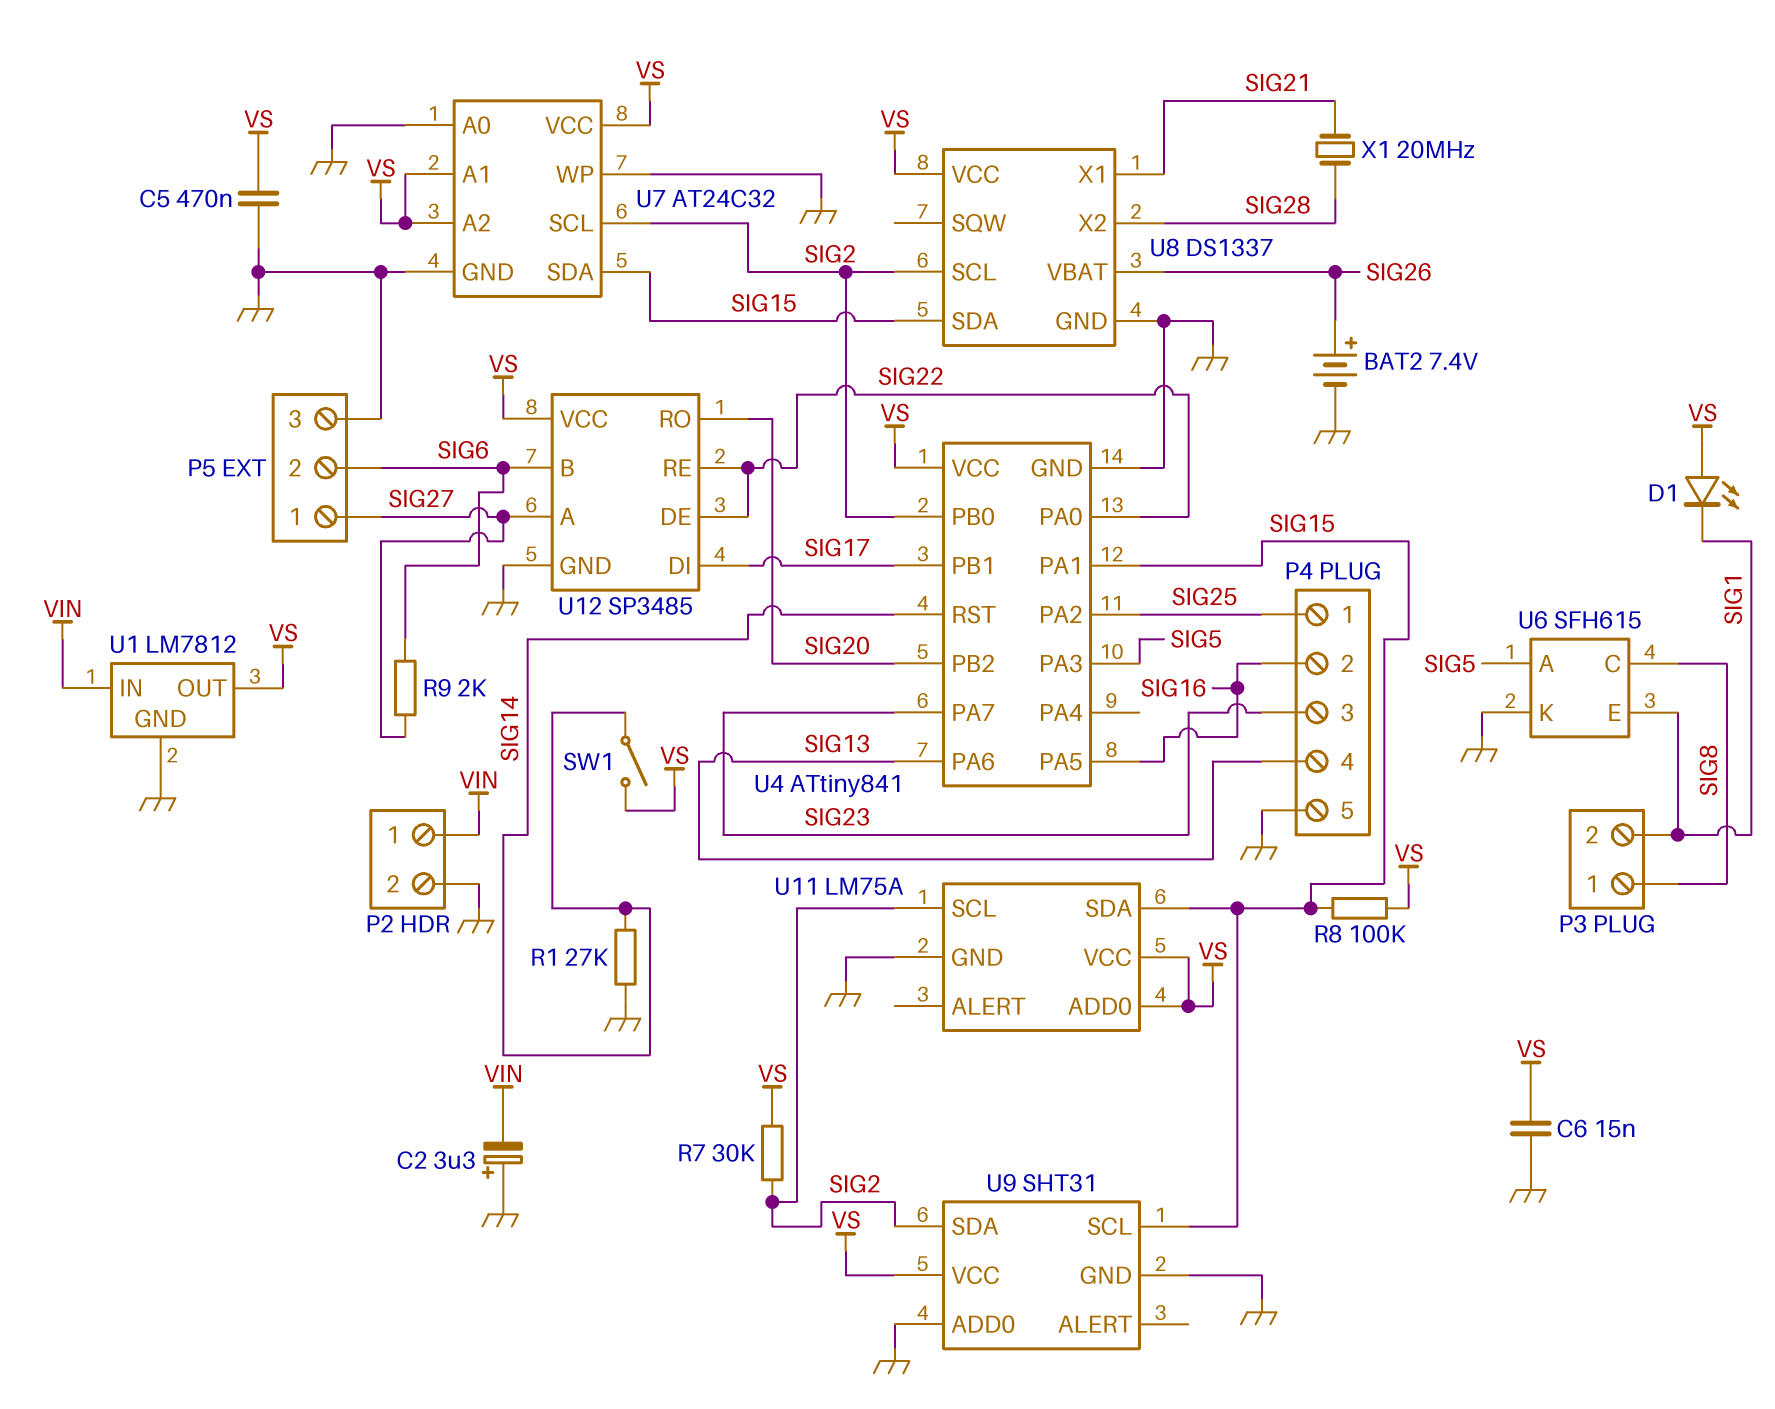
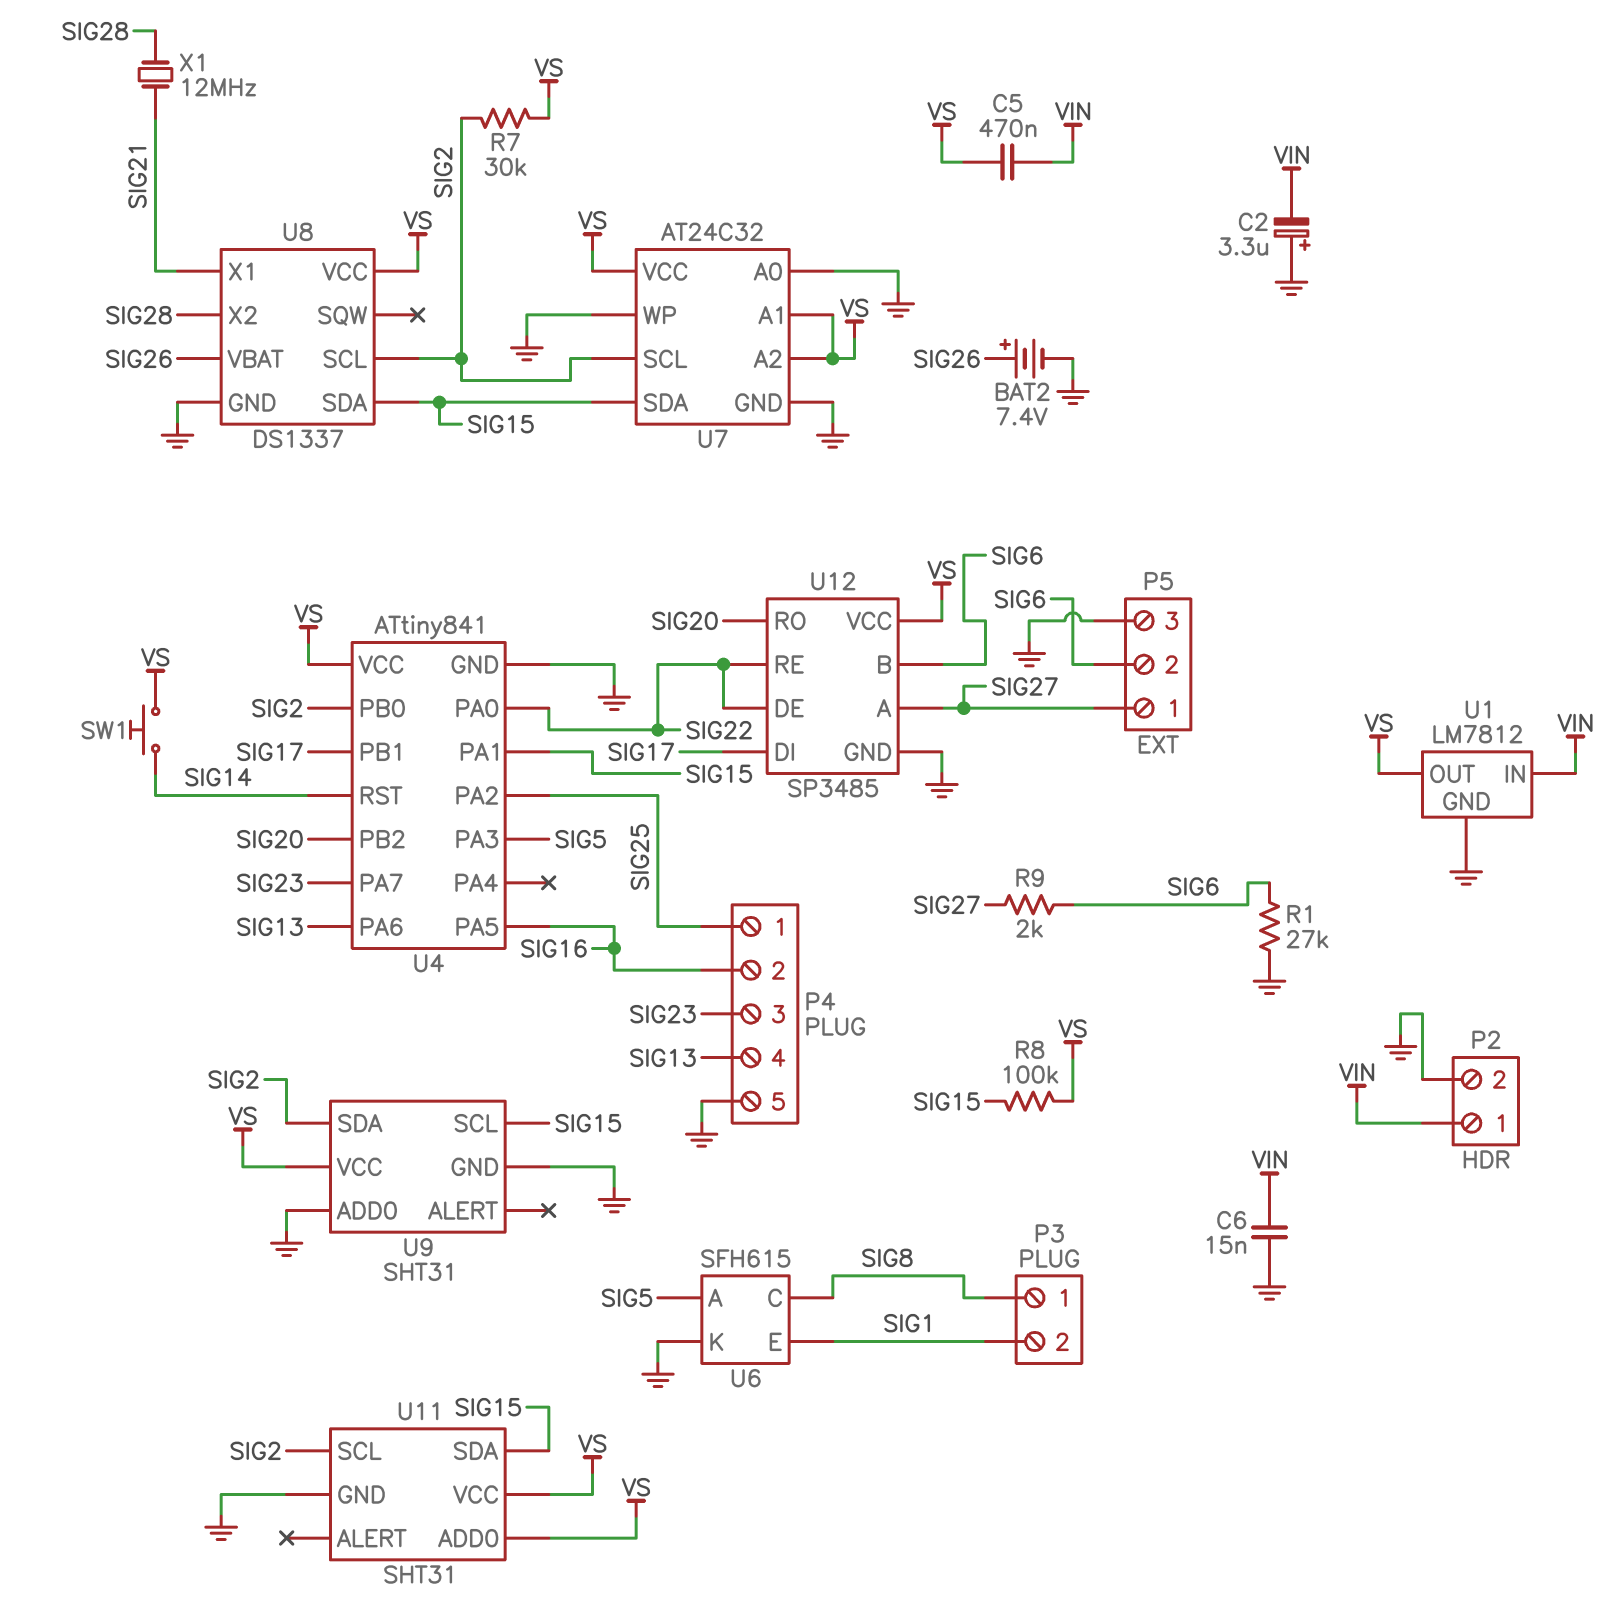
C5: 470nF (GND, VS) -> 470nF (VIN, VS)
C6: 15nF (GND, VS) -> 15nF (GND, VIN)
D1: LED (A VS, K SIG1) -> none
R1: 27k (GND, SIG14) -> 27k (GND, SIG6)
SW1: switch (SIG14, VS) -> button (SIG14, VS)
U11: LM75A -> SHT31
X1: 20MHz (SIG21, SIG28) -> 12MHz (SIG21, SIG28)

